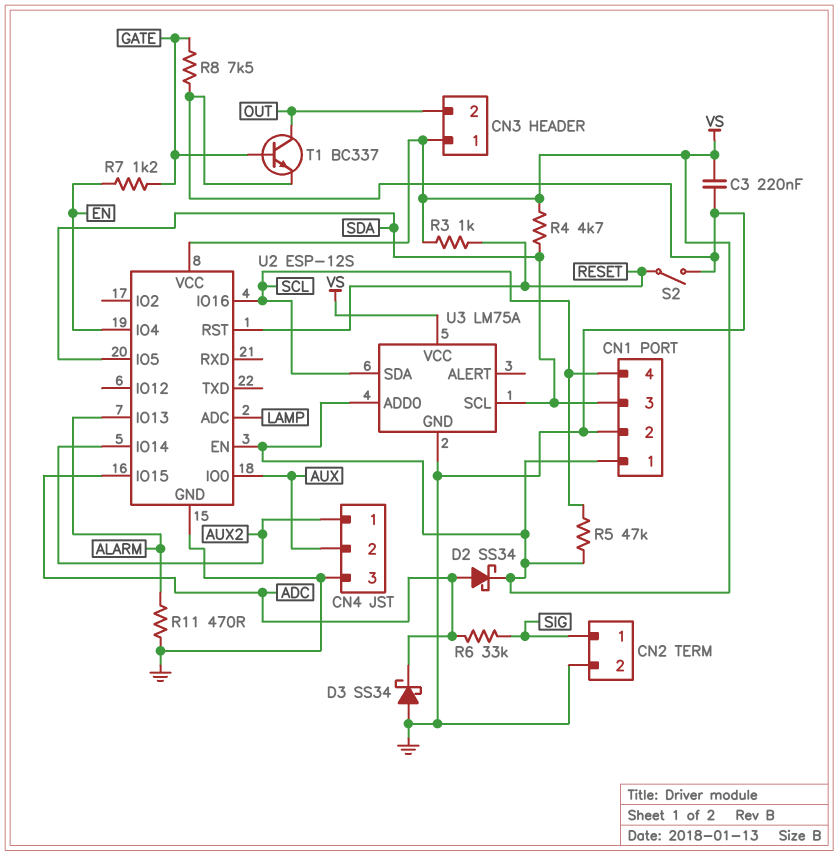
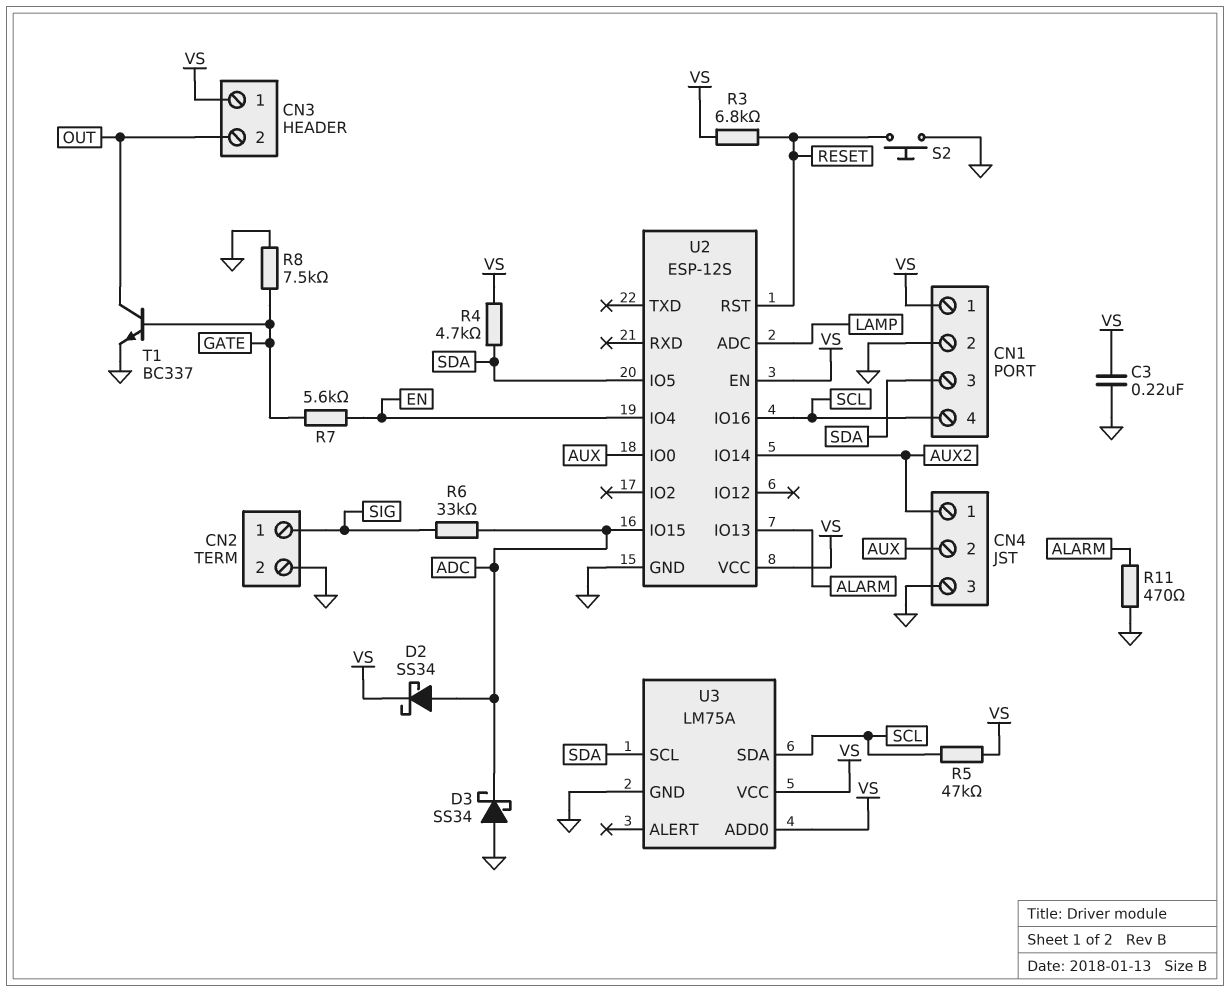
R3: 1k (RESET, VS) -> 6.8k (RESET, VS)
R7: 1.2k (EN, GATE) -> 5.6k (EN, GATE)
S2: switch (GND, RESET) -> button (GND, RESET)

